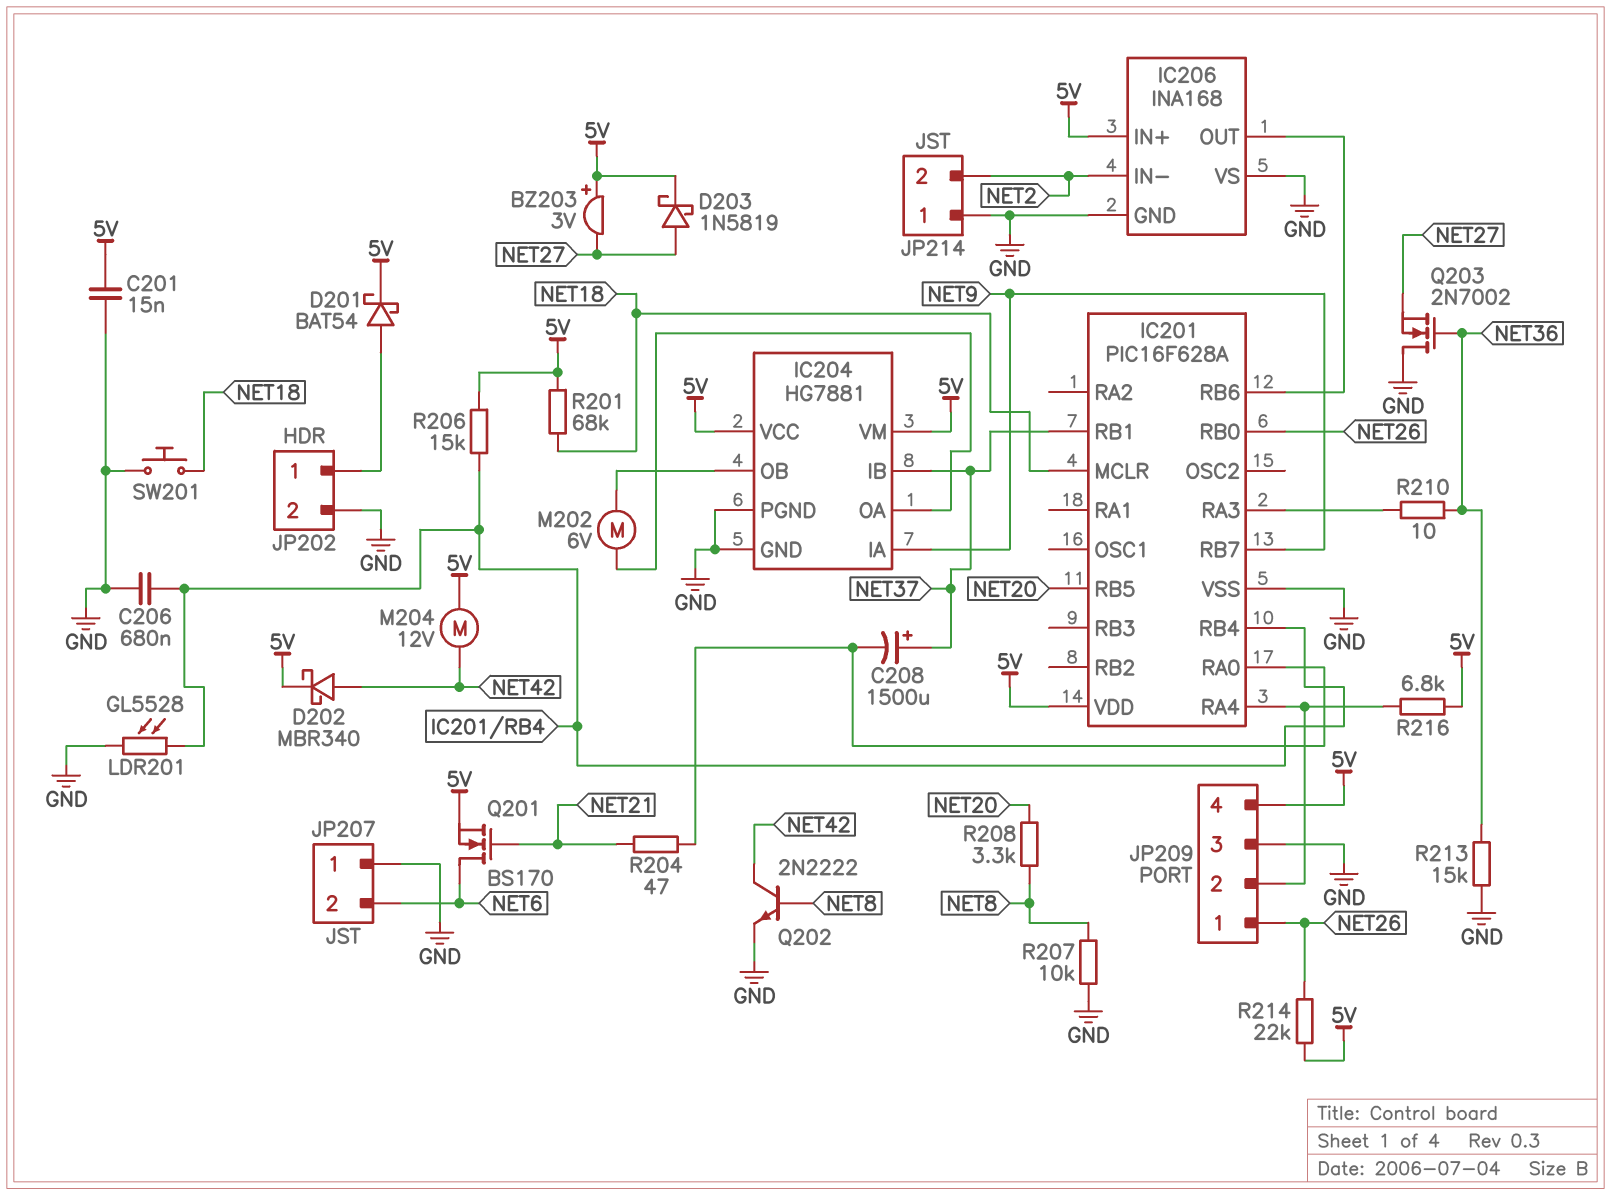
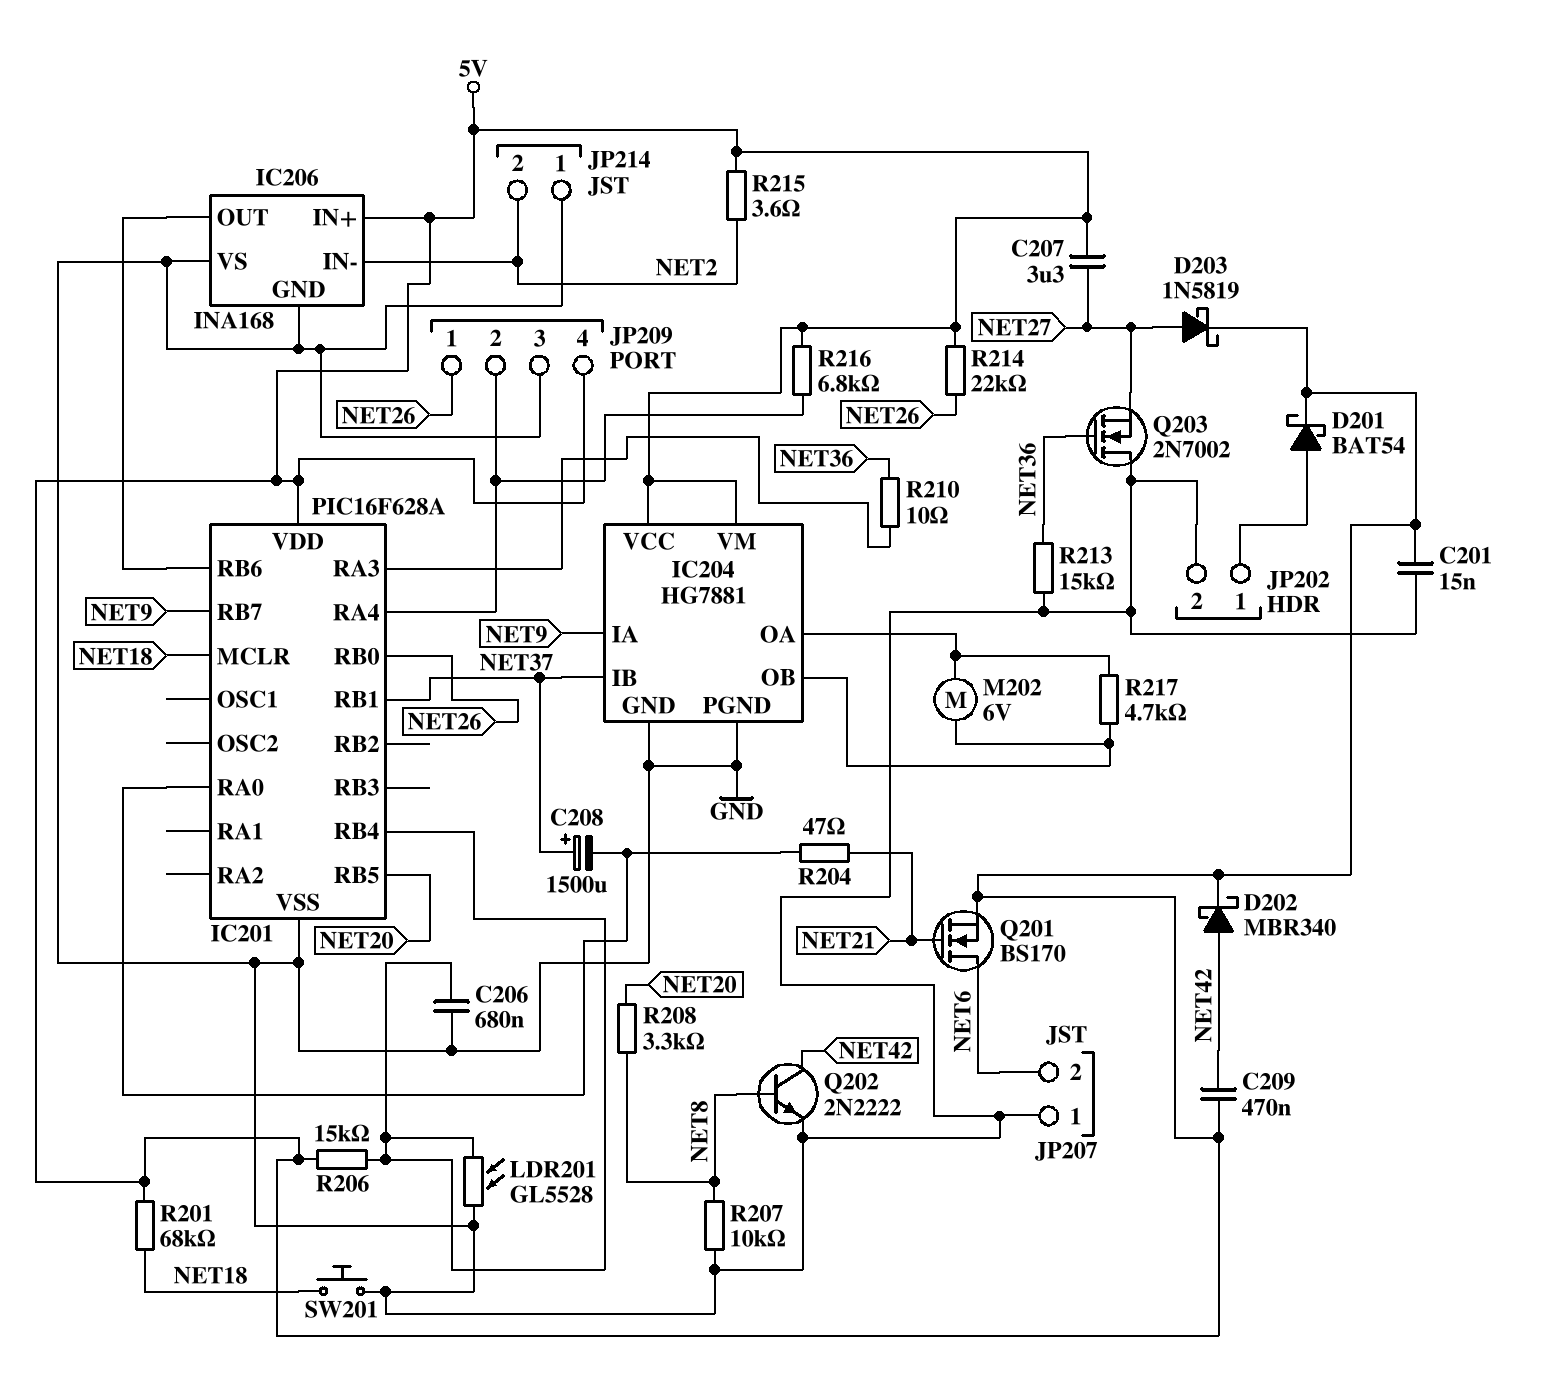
BZ203: buzzer 3V (plus 5V, minus NET27) -> none
C207: none -> 3.3uF (5V, NET27)
C209: none -> 470nF (5V, NET42)
M204: motor 12V (5V, NET42) -> none
R215: none -> 3.6 (5V, NET2)
R217: none -> 4.7k (IC204/OA, IC204/OB)

